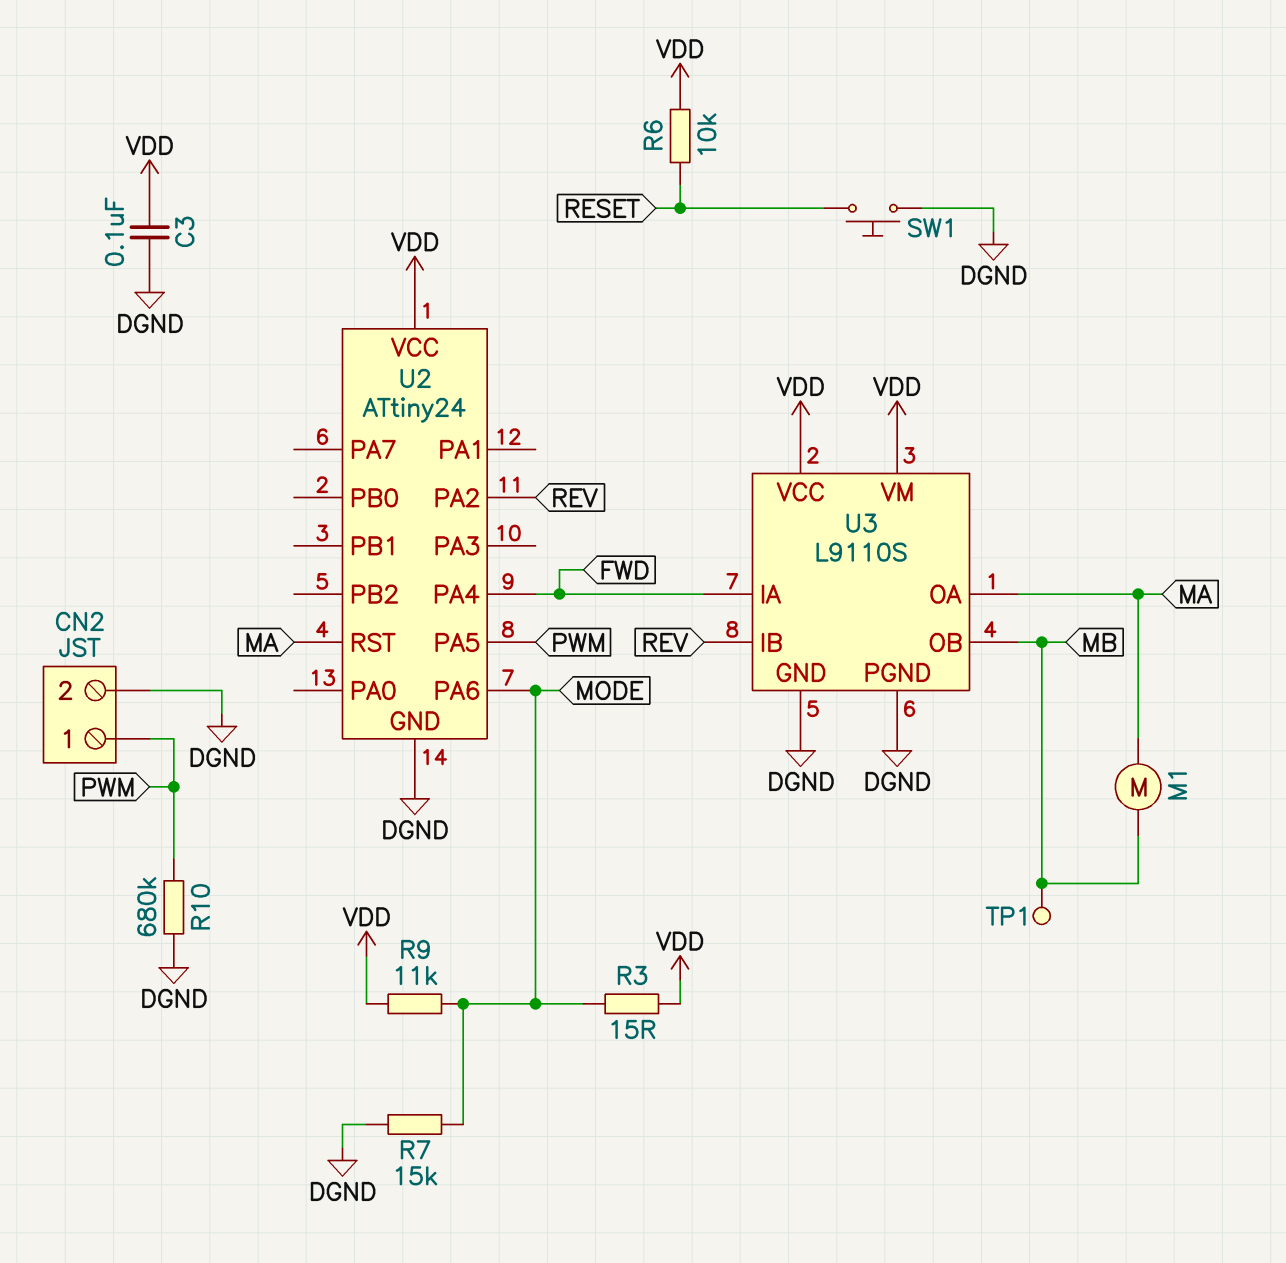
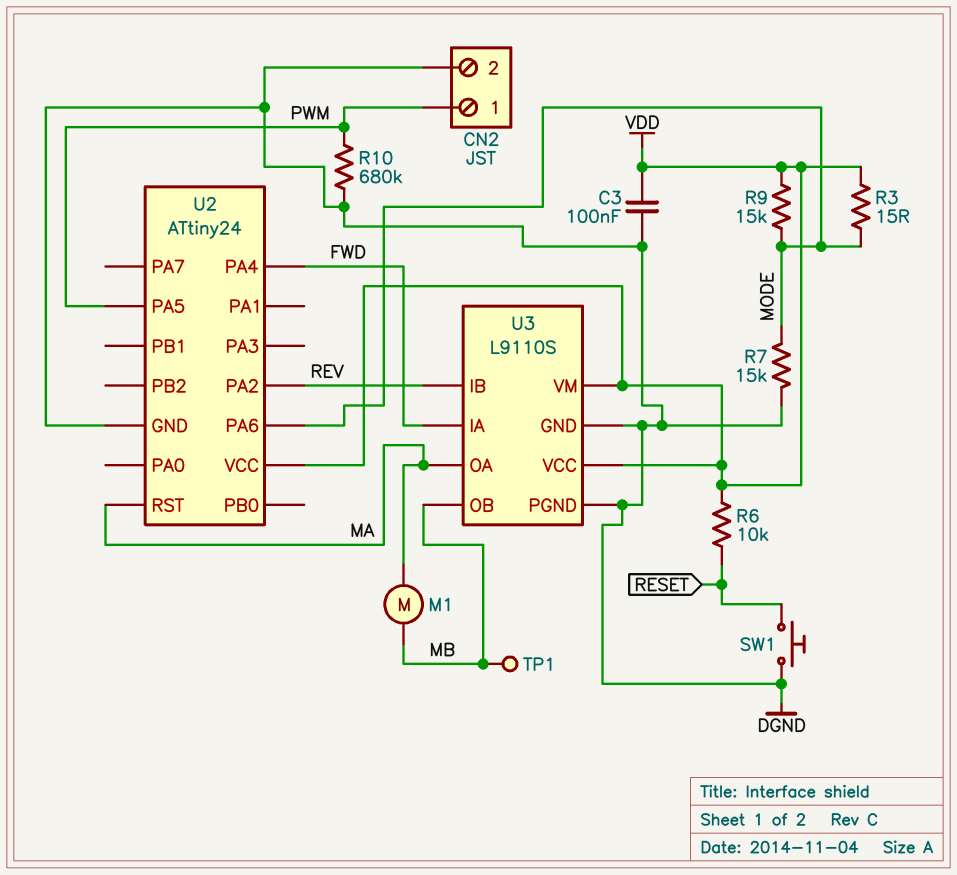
R9: 11k (MODE, VDD) -> 15k (MODE, VDD)

